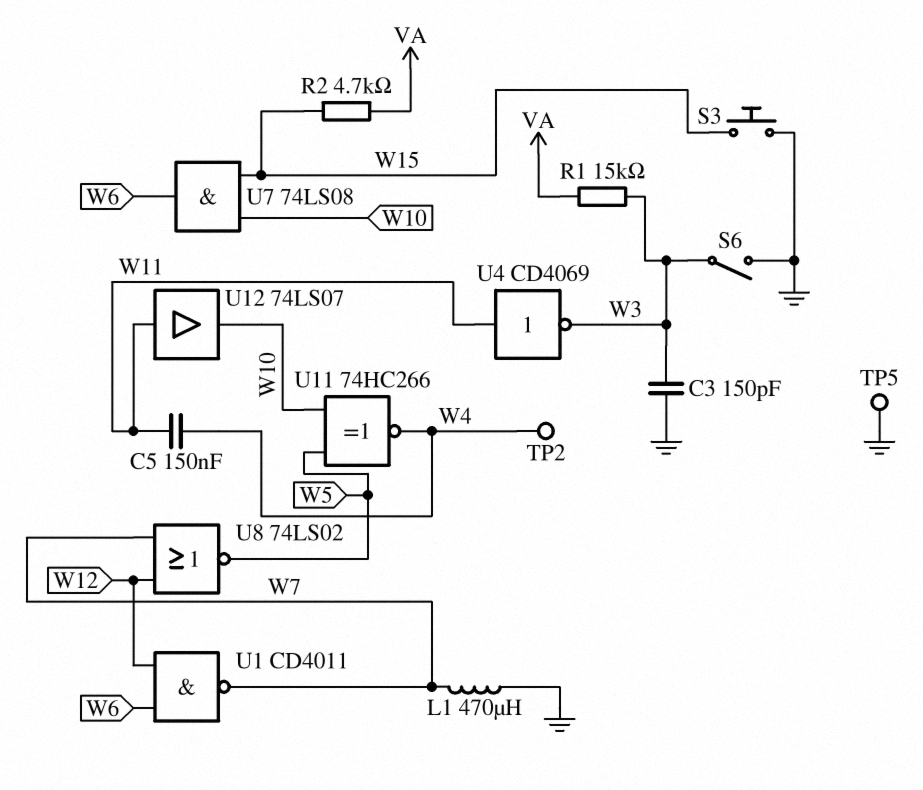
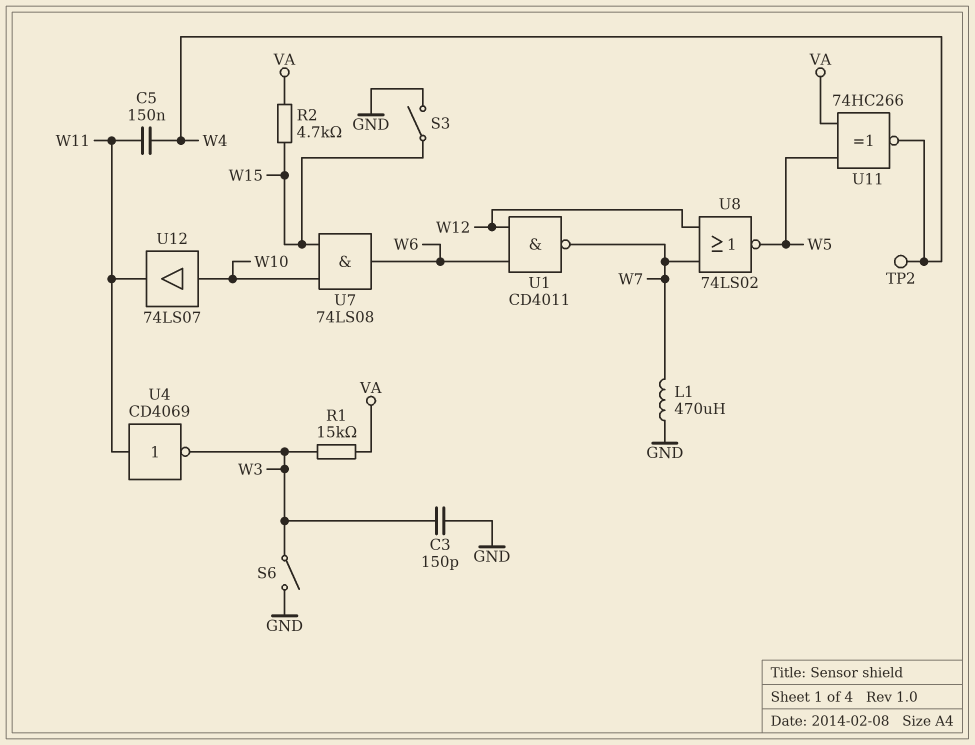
S3: button (GND, W15) -> switch (GND, W15)
TP5: test point (GND) -> none
U11: XNOR 74HC266 (in W5, in W10, out W4) -> XNOR 74HC266 (in VA, in W5, out W4)
U12: buffer 74LS07 (in W11, out W10) -> buffer 74LS07 (in W10, out W11)

